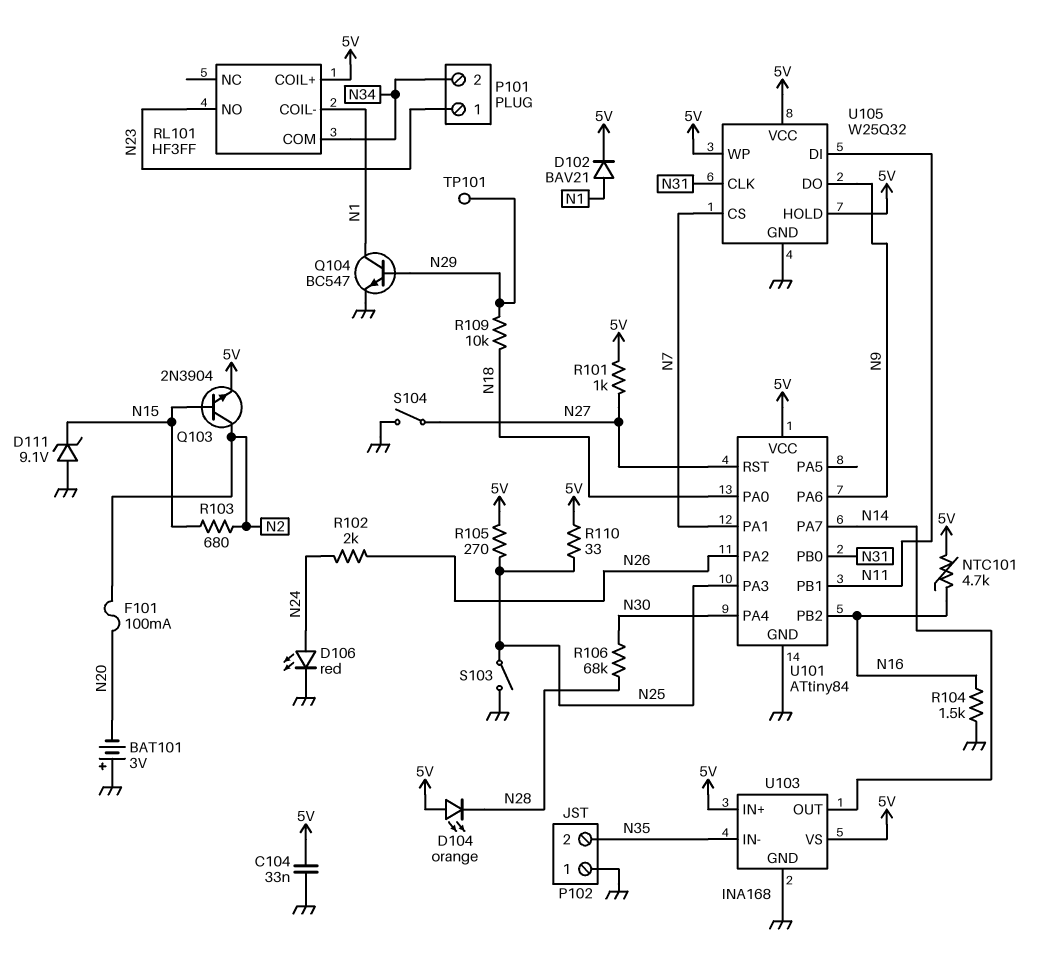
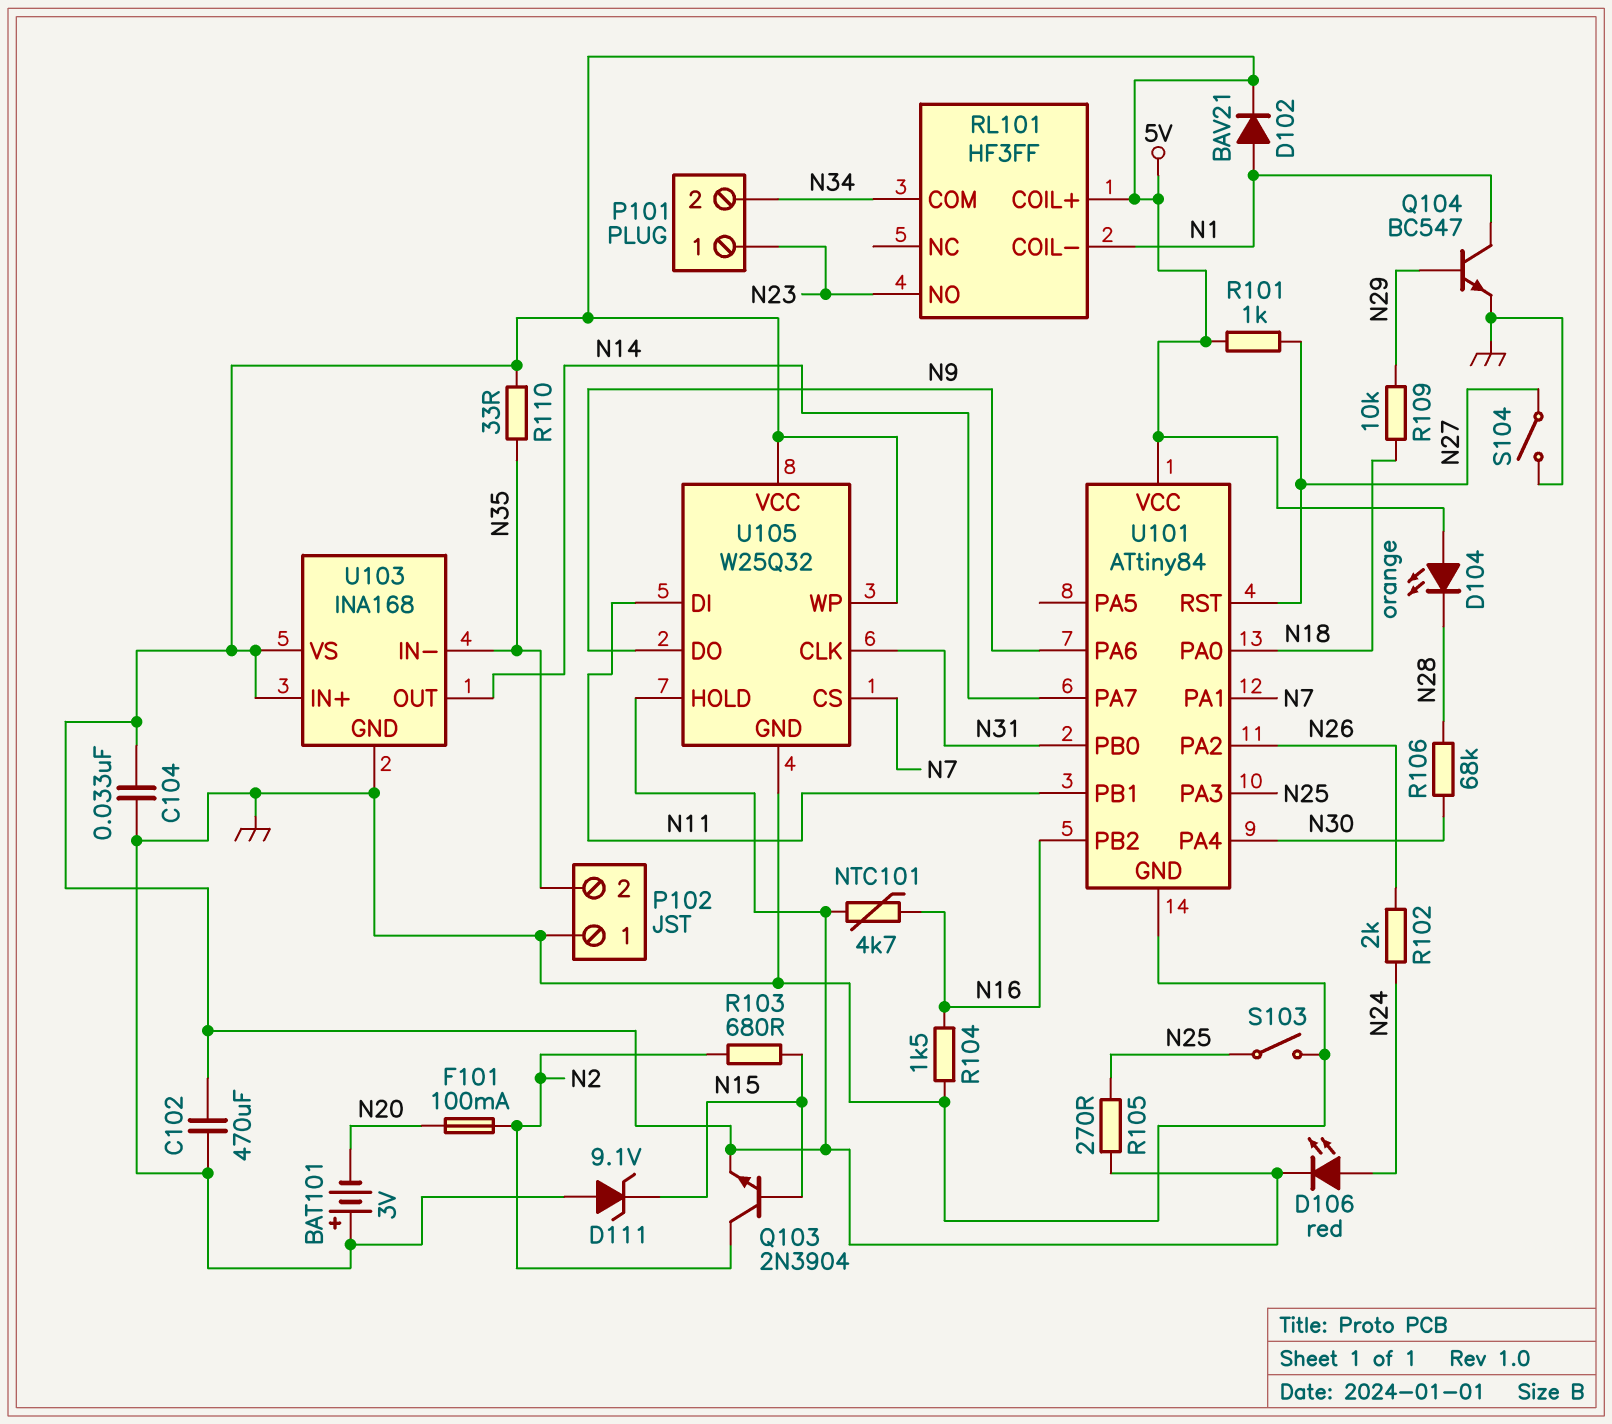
C102: none -> 470uF (5V, GND)
D106: LED red (A N24, K GND) -> LED red (A N24, K 5V)
R110: 33 (5V, N25) -> 33 (5V, N35)
TP101: test point (N29) -> none

